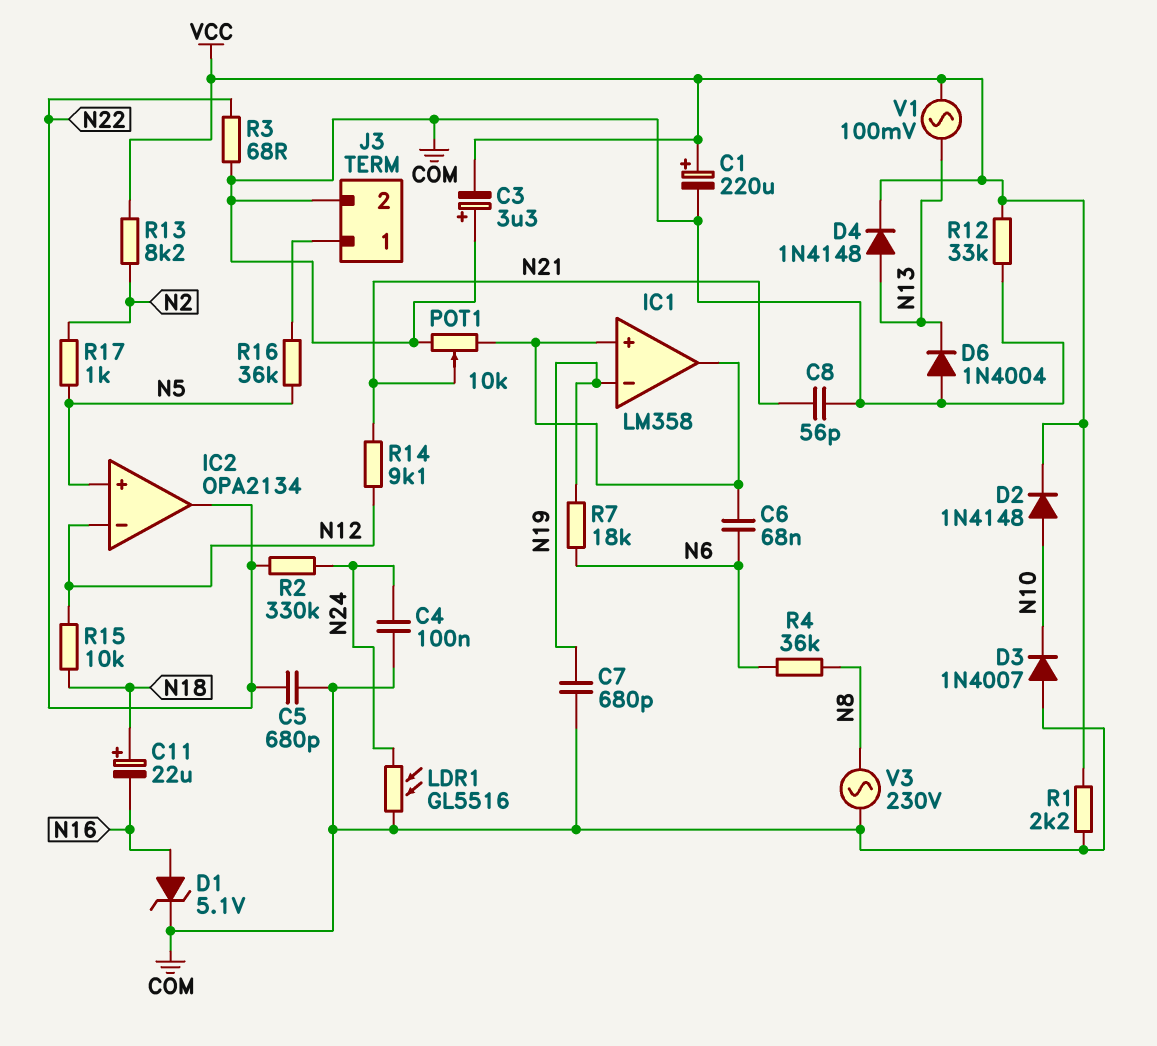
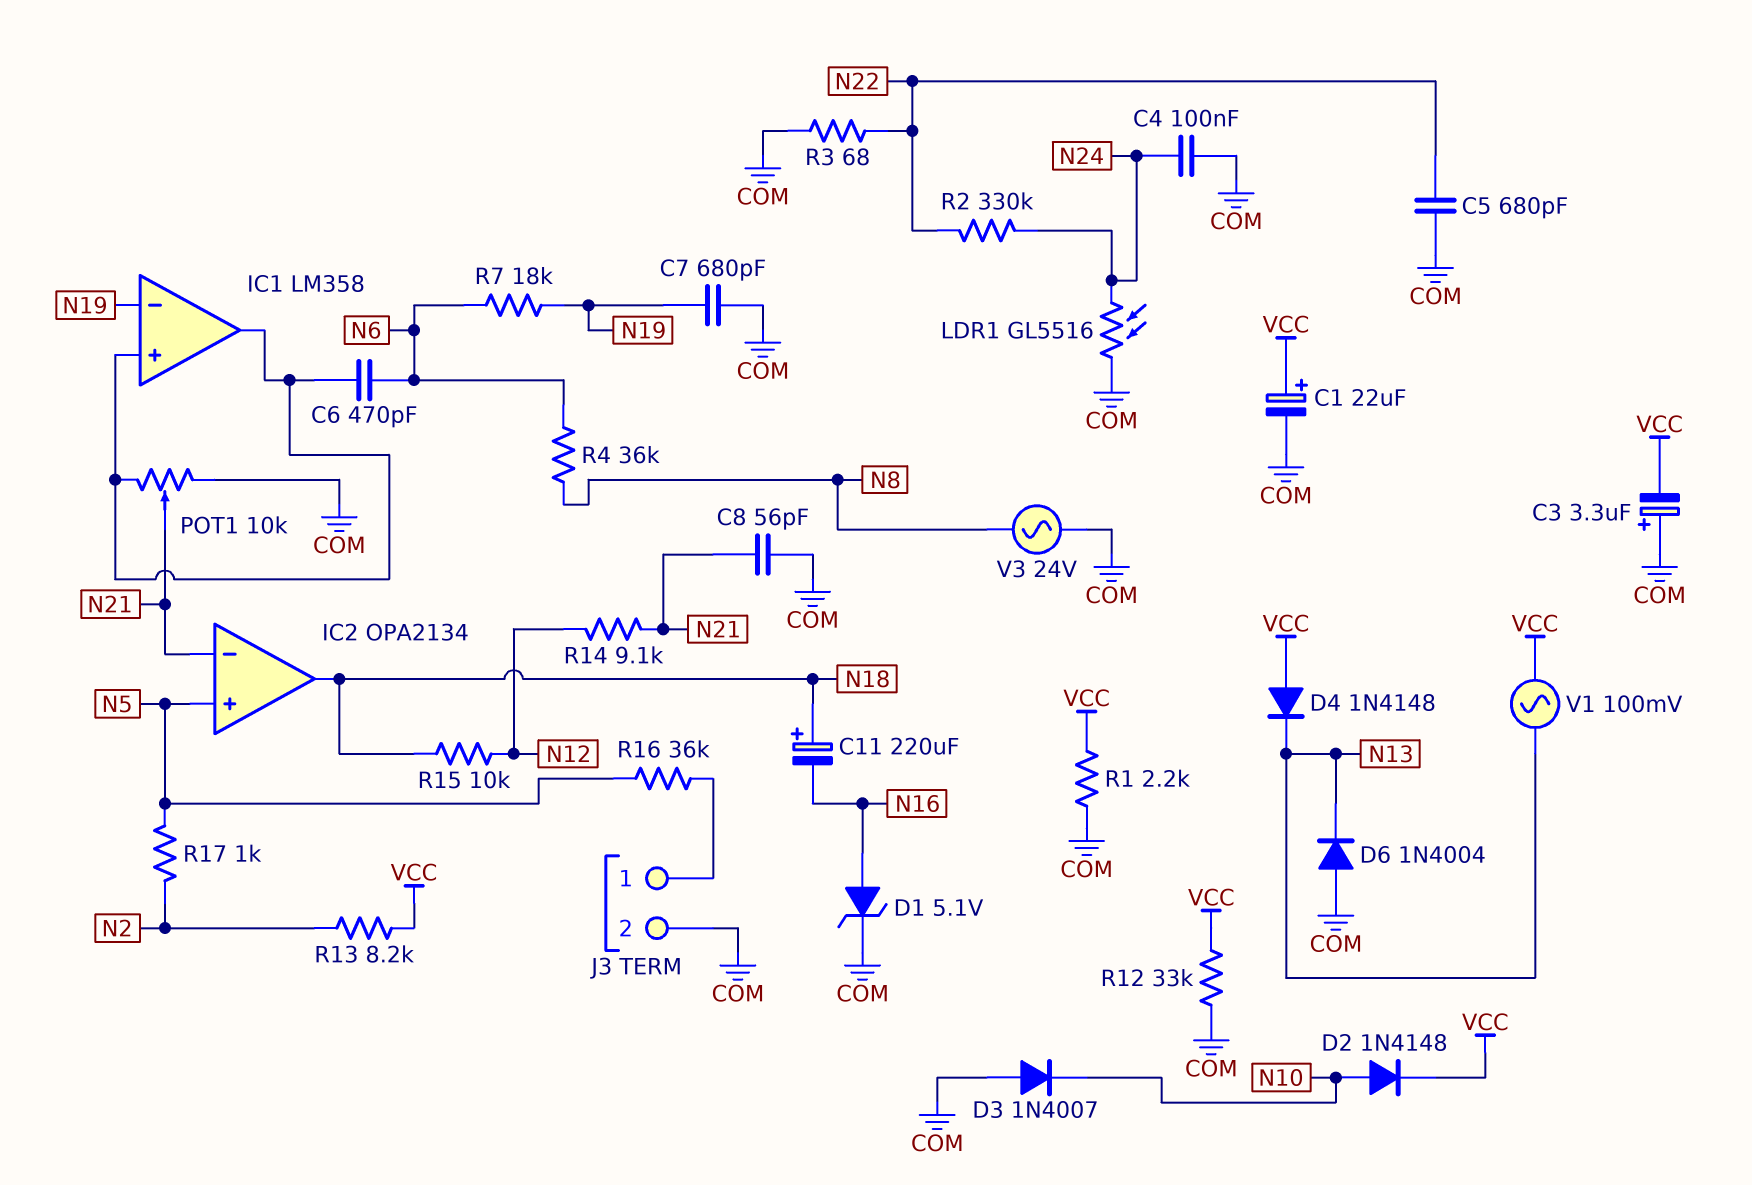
C1: 220uF (plus VCC, minus COM) -> 22uF (plus VCC, minus COM)
C6: 68nF (IC1/in+, N6) -> 470pF (IC1/in+, N6)
C11: 22uF (plus N18, minus N16) -> 220uF (plus N18, minus N16)
D4: diode 1N4148 (A N13, K VCC) -> diode 1N4148 (A VCC, K N13)
IC2 pin in-: N12 -> N21
IC2 pin out: N22 -> N18
V3: AC 230V (COM, N8) -> AC 24V (COM, N8)

